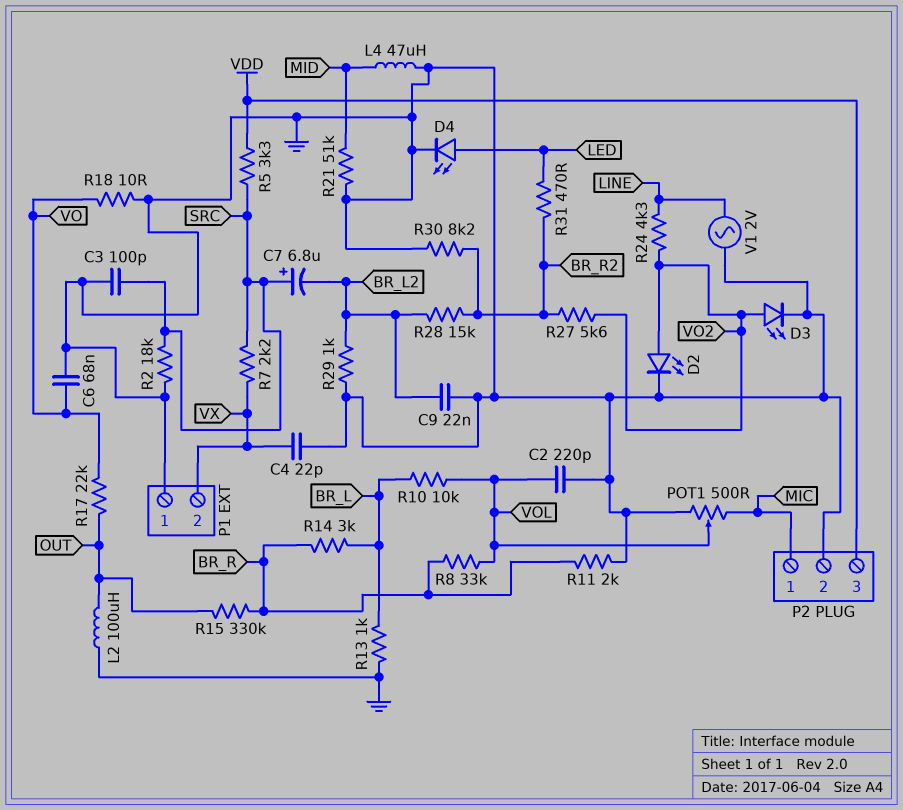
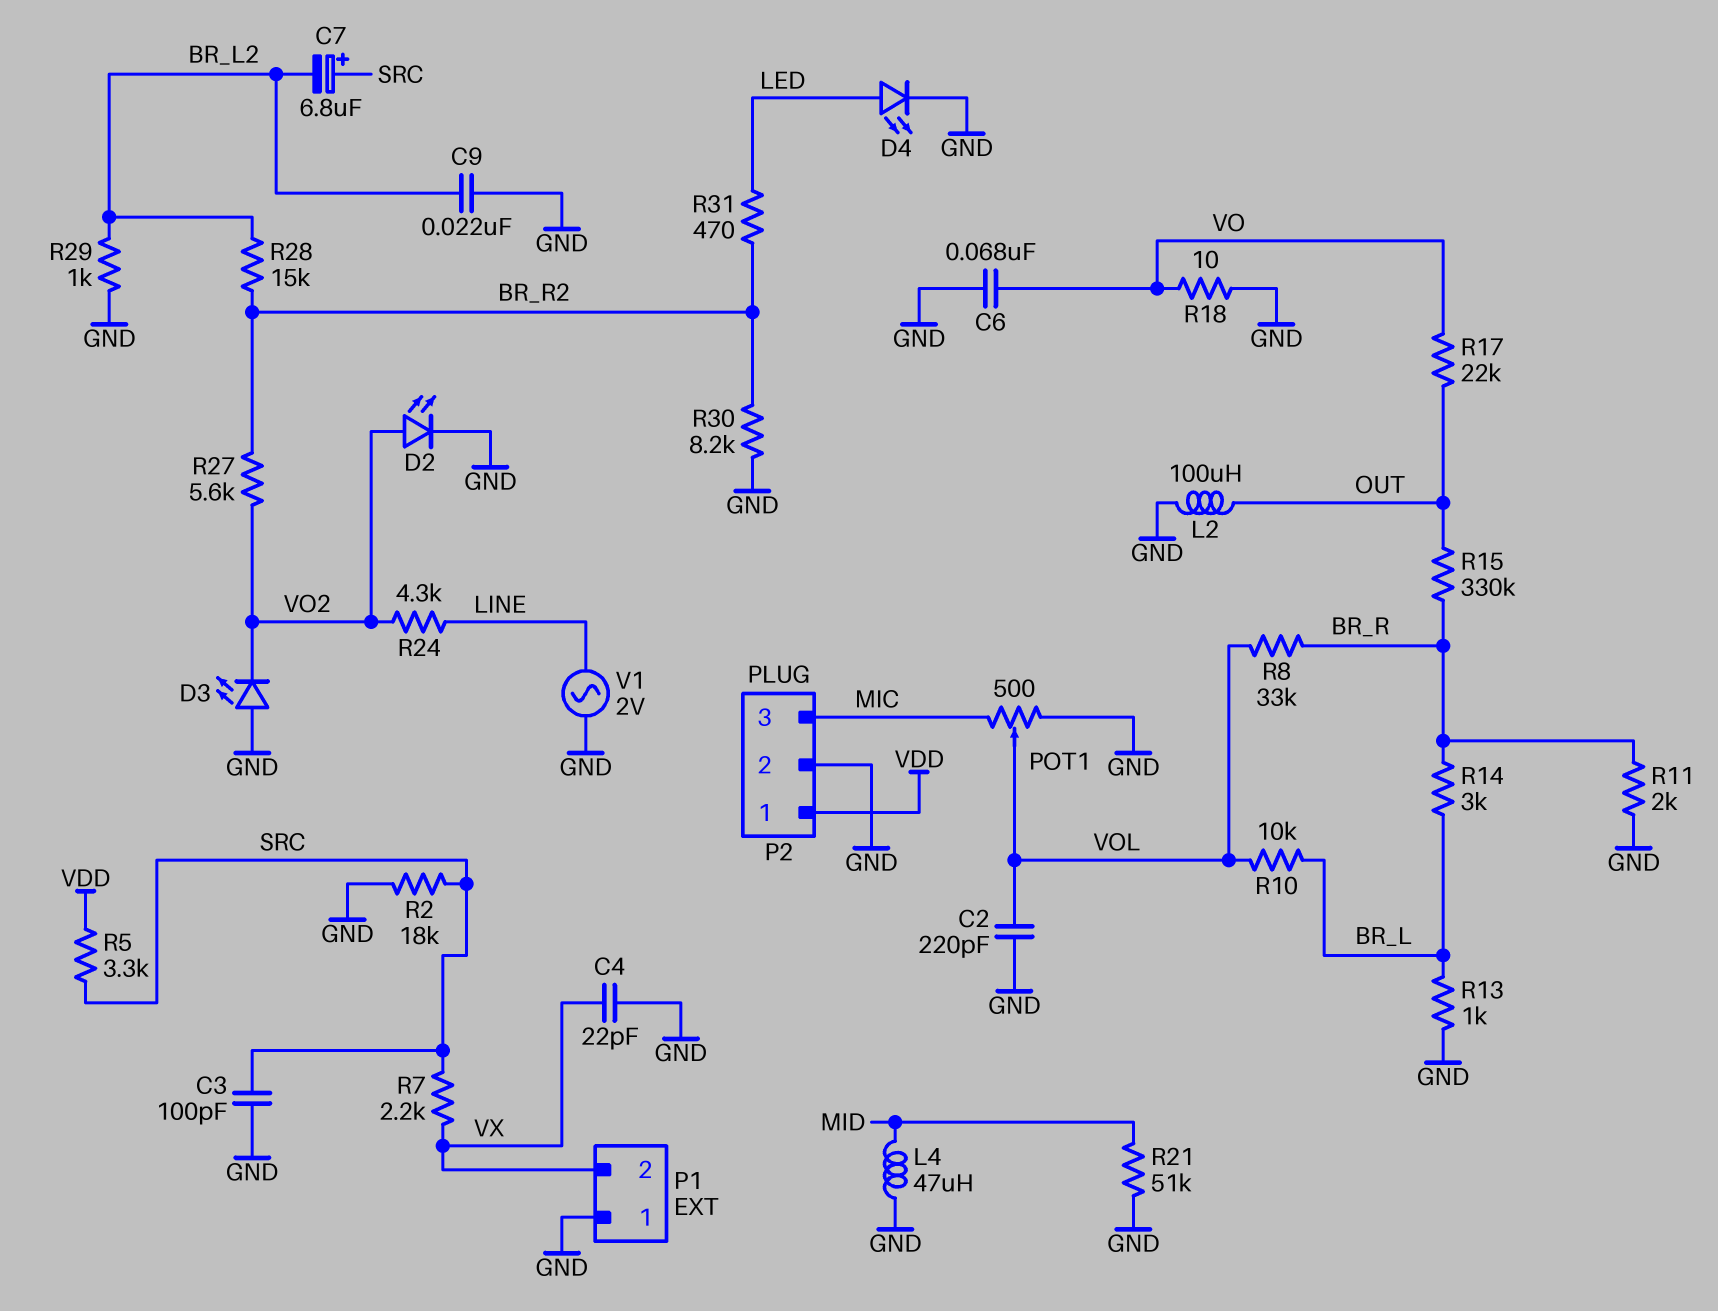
D3: LED (A VO2, K GND) -> LED (A GND, K VO2)
P2 pin 1: MIC -> VDD
P2 pin 3: VDD -> MIC

